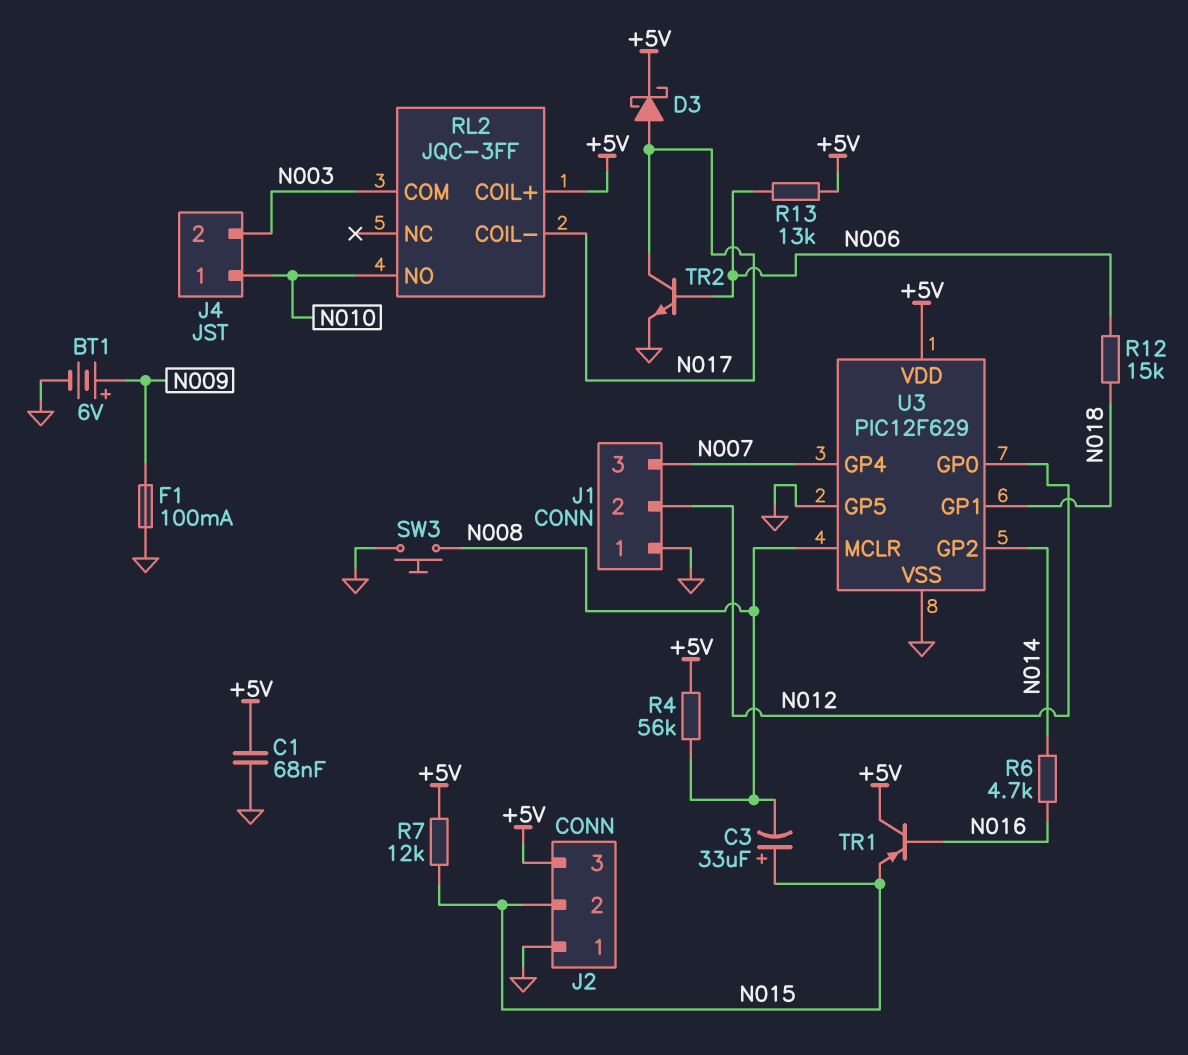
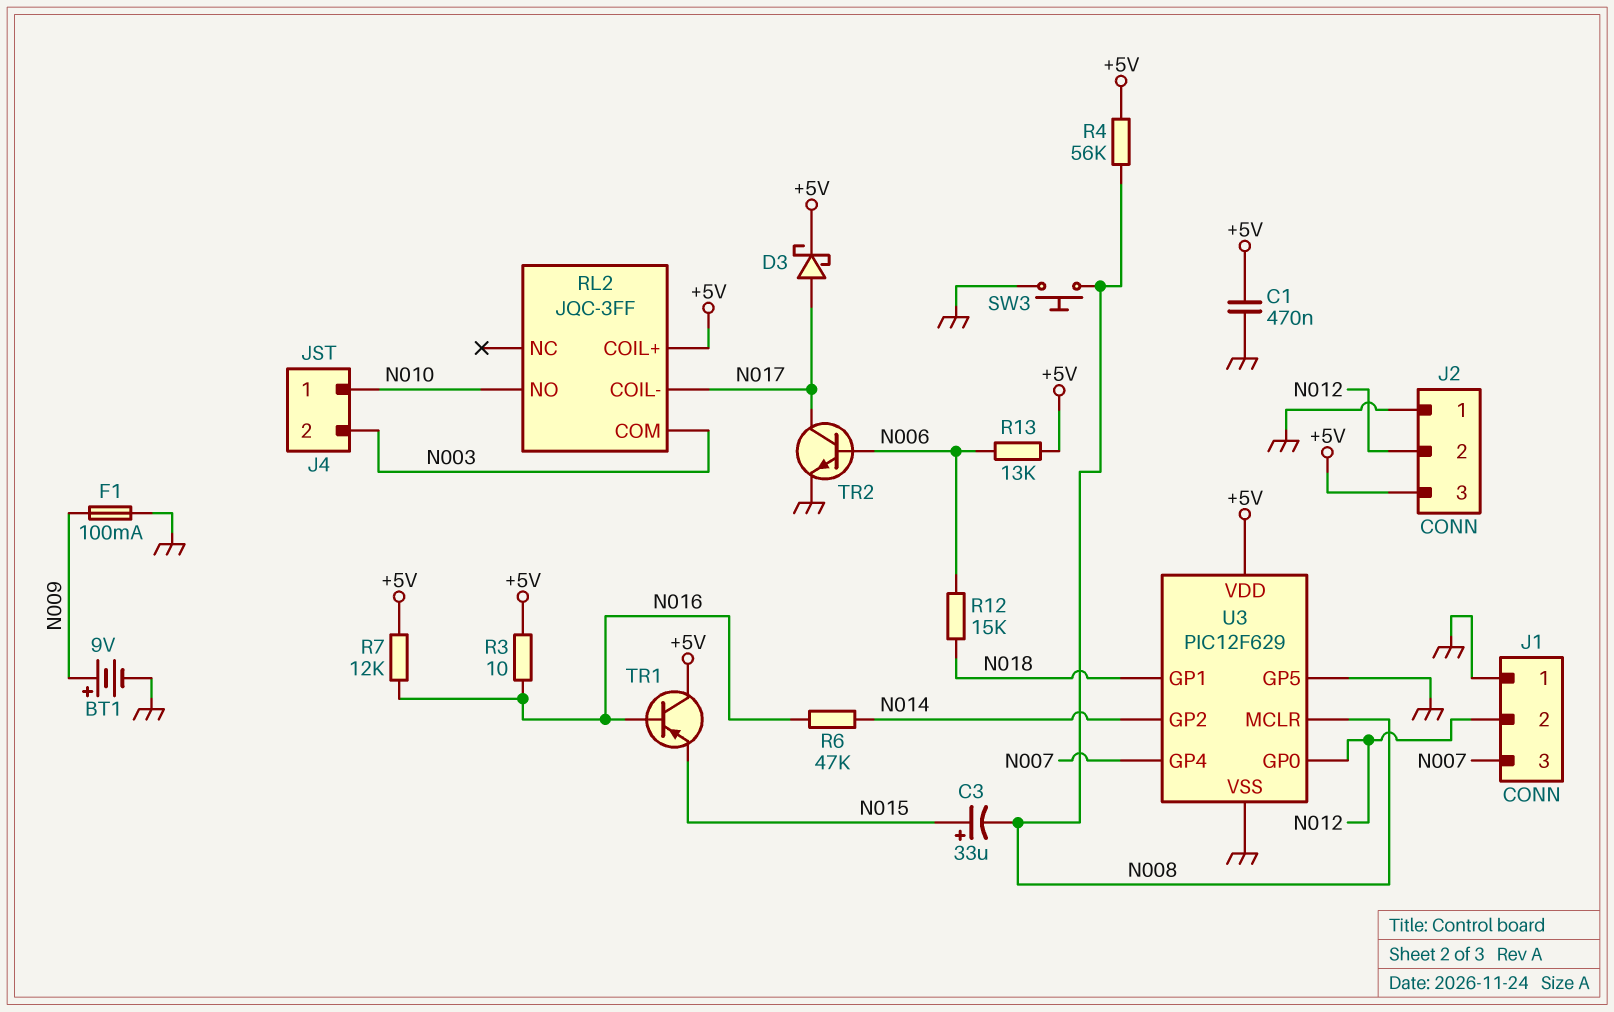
BT1: 6V (plus N009, minus GND) -> 9V (plus N009, minus GND)
C1: 68nF (+5V, GND) -> 470nF (+5V, GND)
J2 pin 2: N015 -> N012
R3: none -> 10 (+5V, N016)
R6: 4.7k (N014, N016) -> 47k (N014, N016)
R7: 12k (+5V, N015) -> 12k (+5V, N016)

